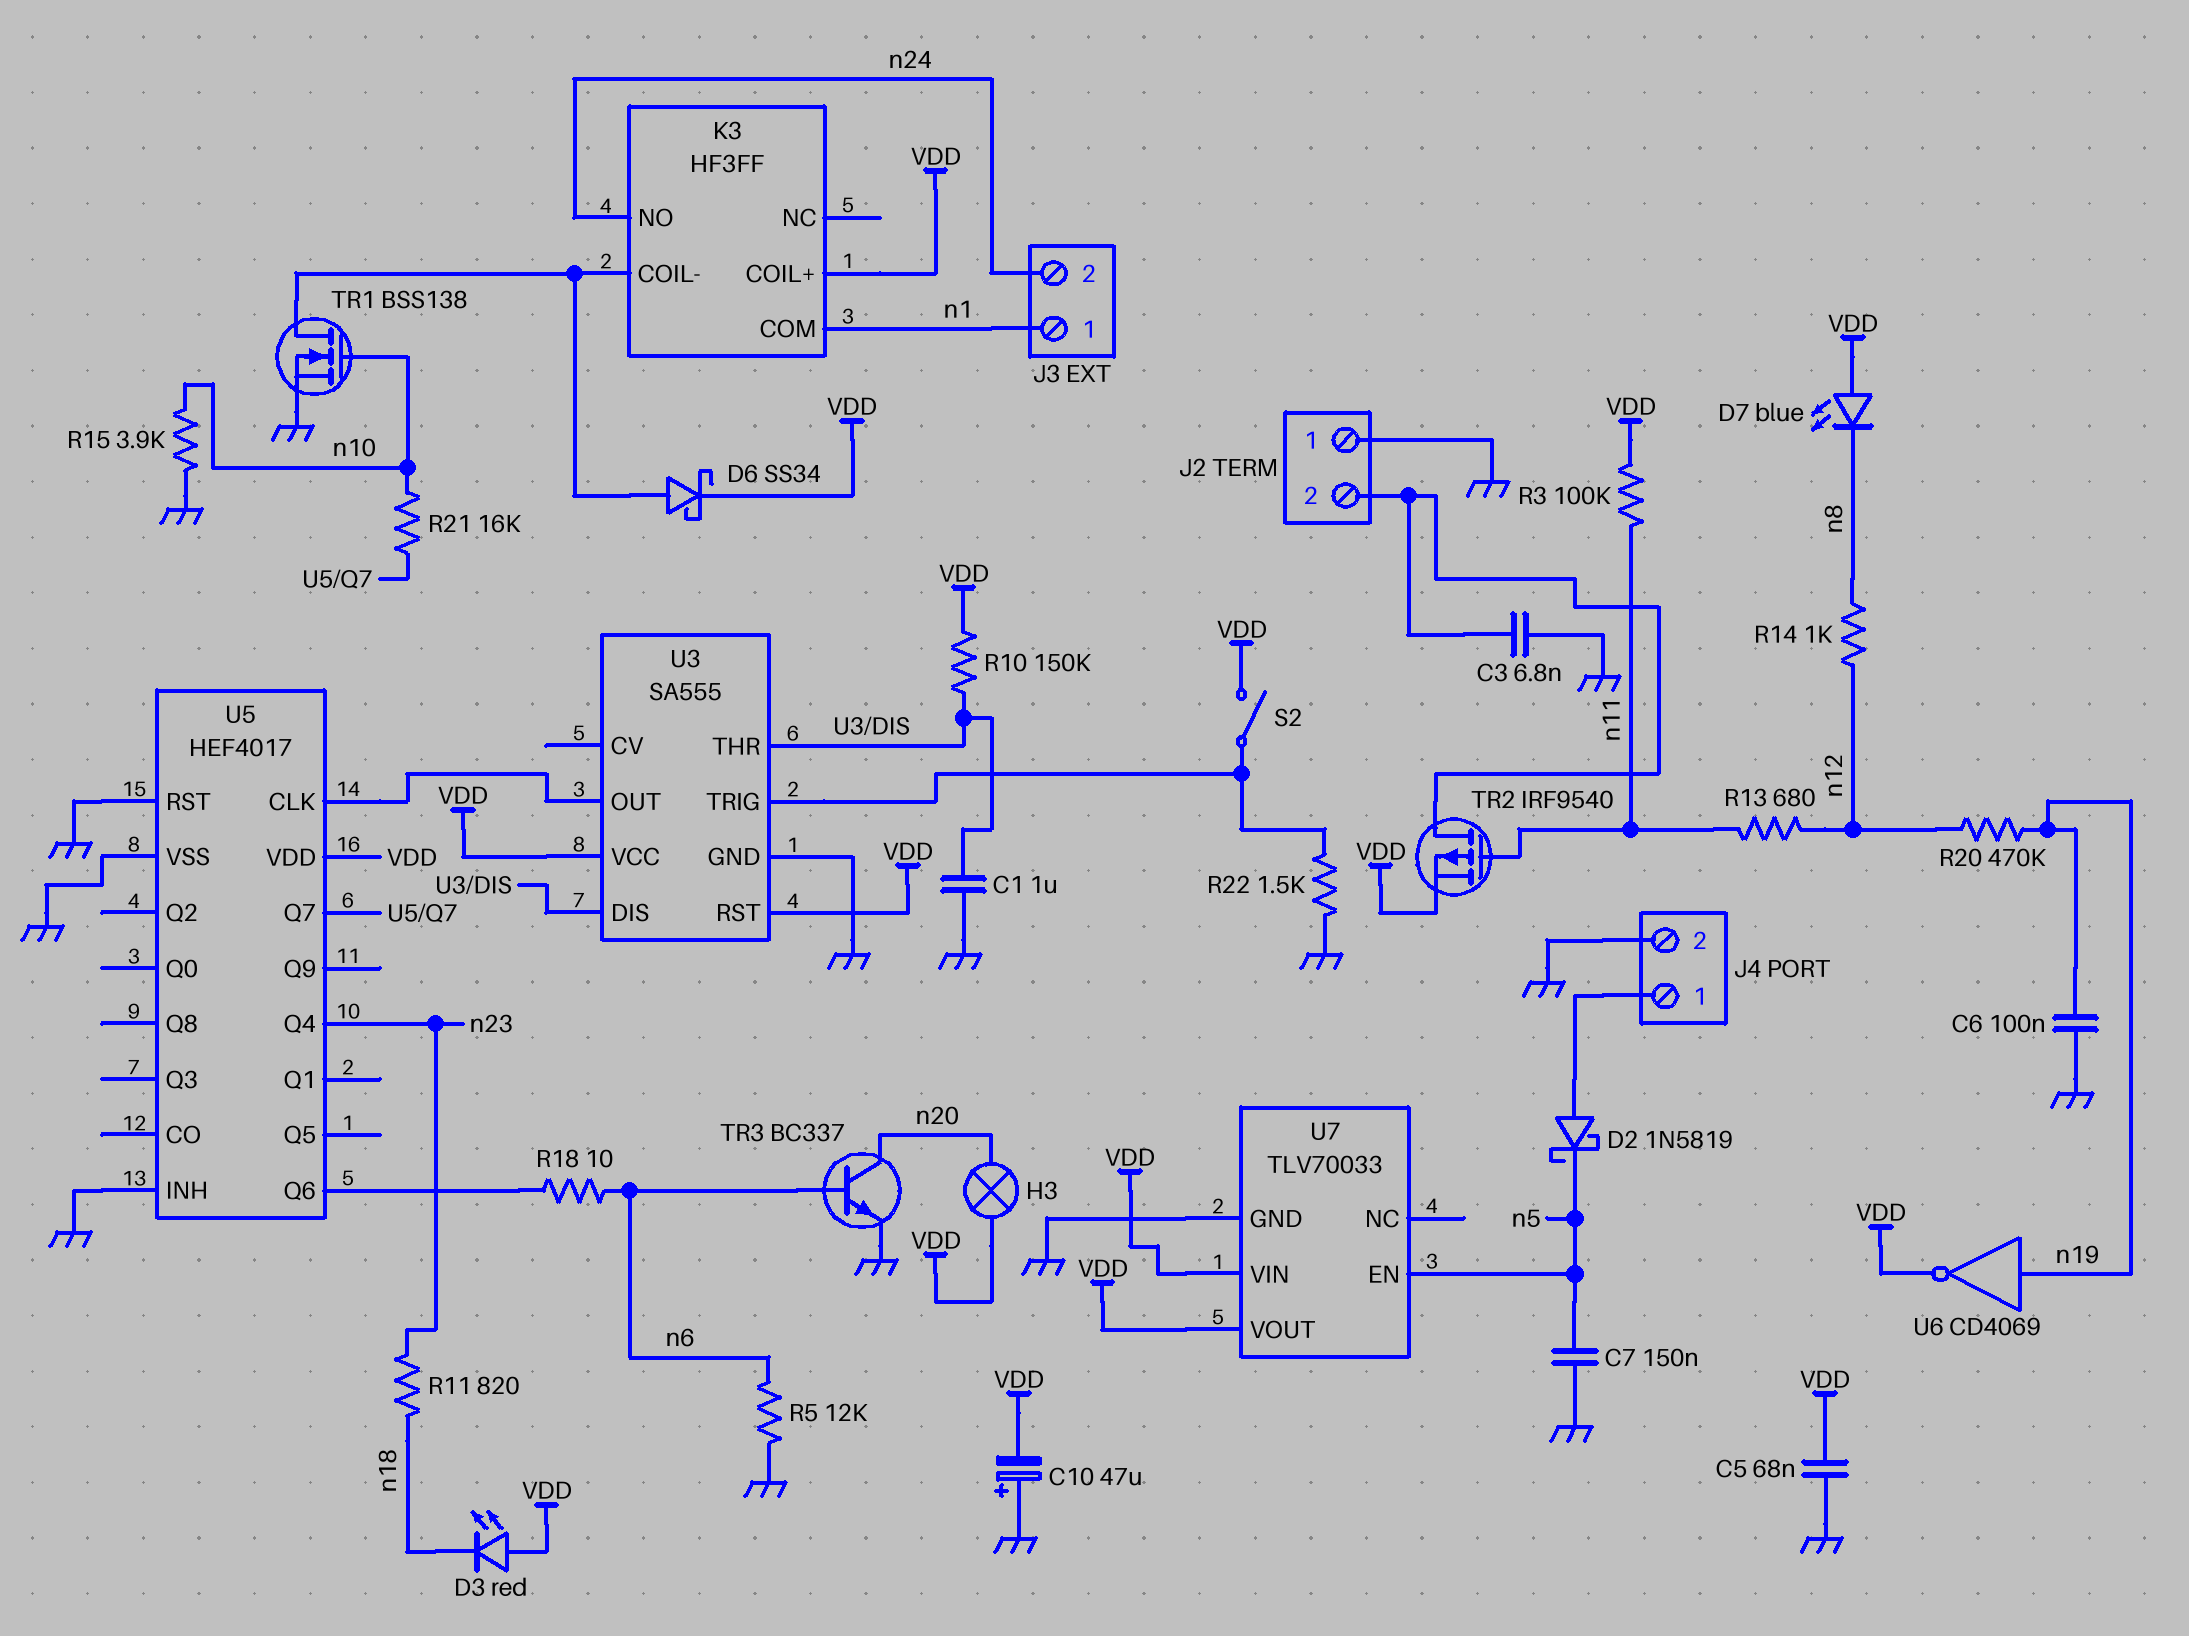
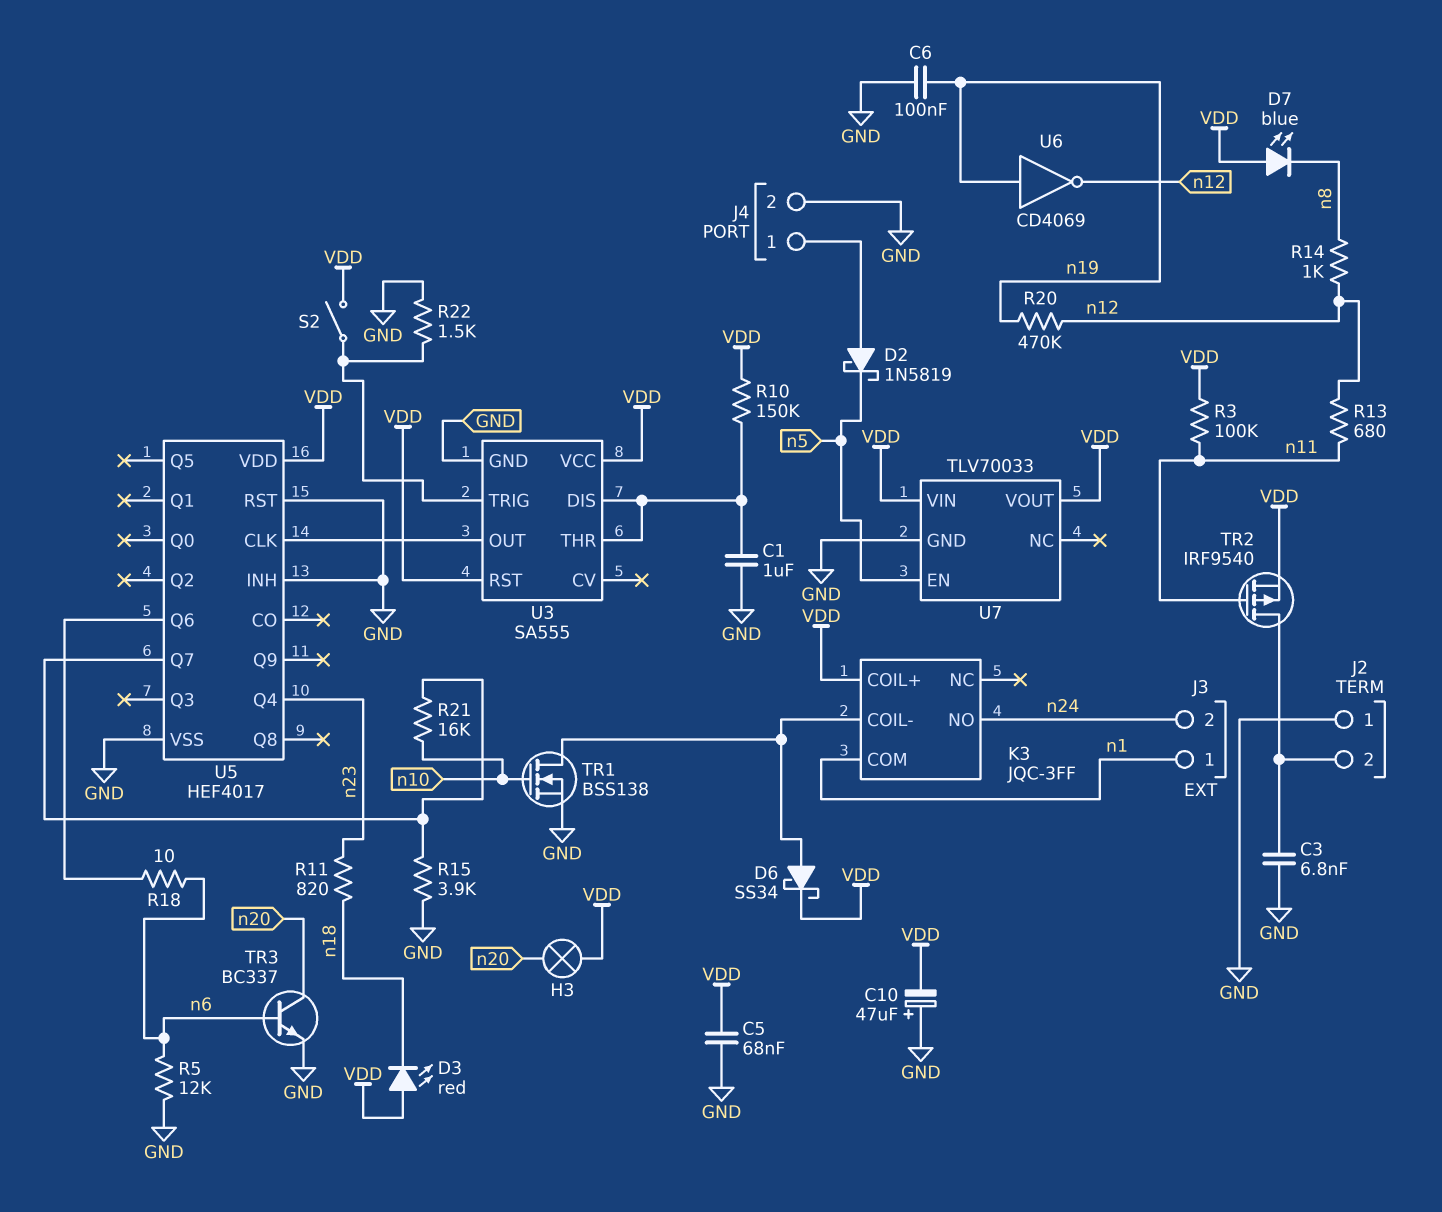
C7: 150nF (GND, n5) -> none
K3: HF3FF -> JQC-3FF
R15: 3.9k (GND, n10) -> 3.9k (GND, U5/Q7)
U6: NOT CD4069 (in n19, out VDD) -> NOT CD4069 (in n19, out n12)

